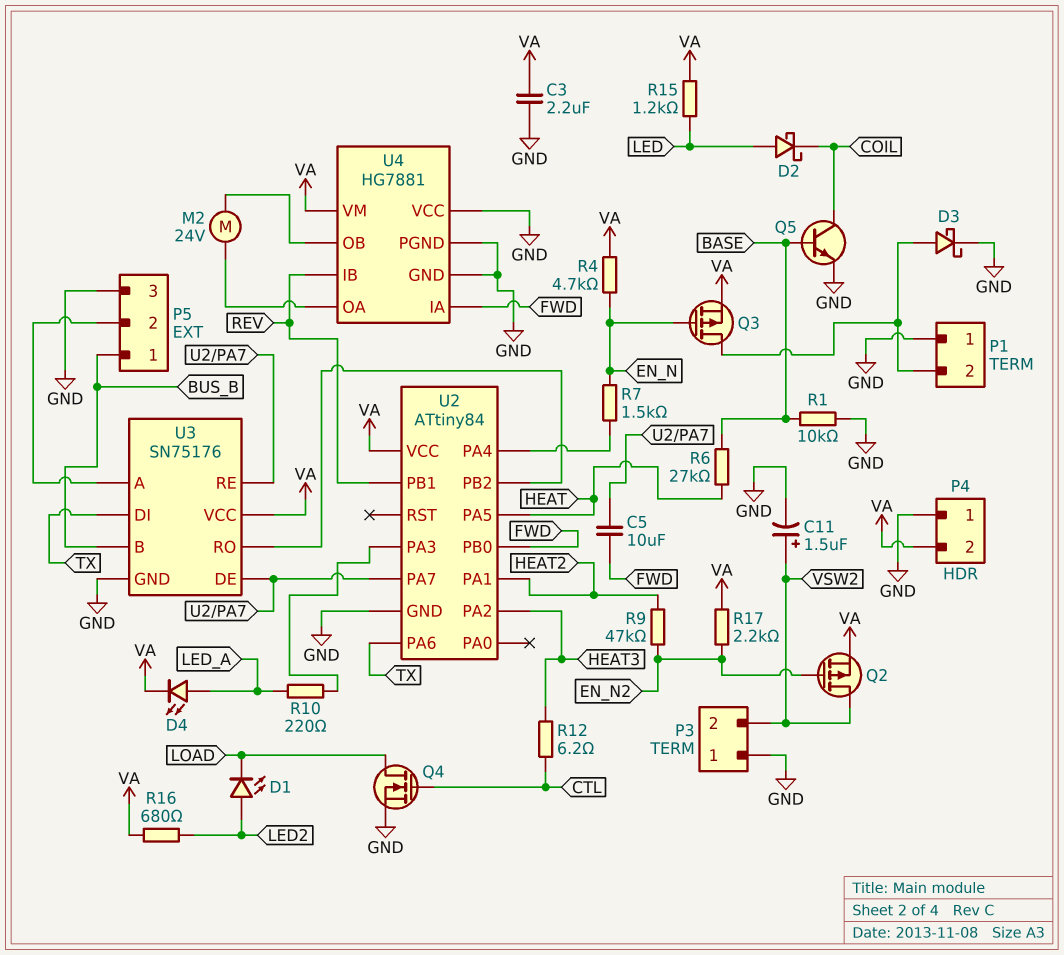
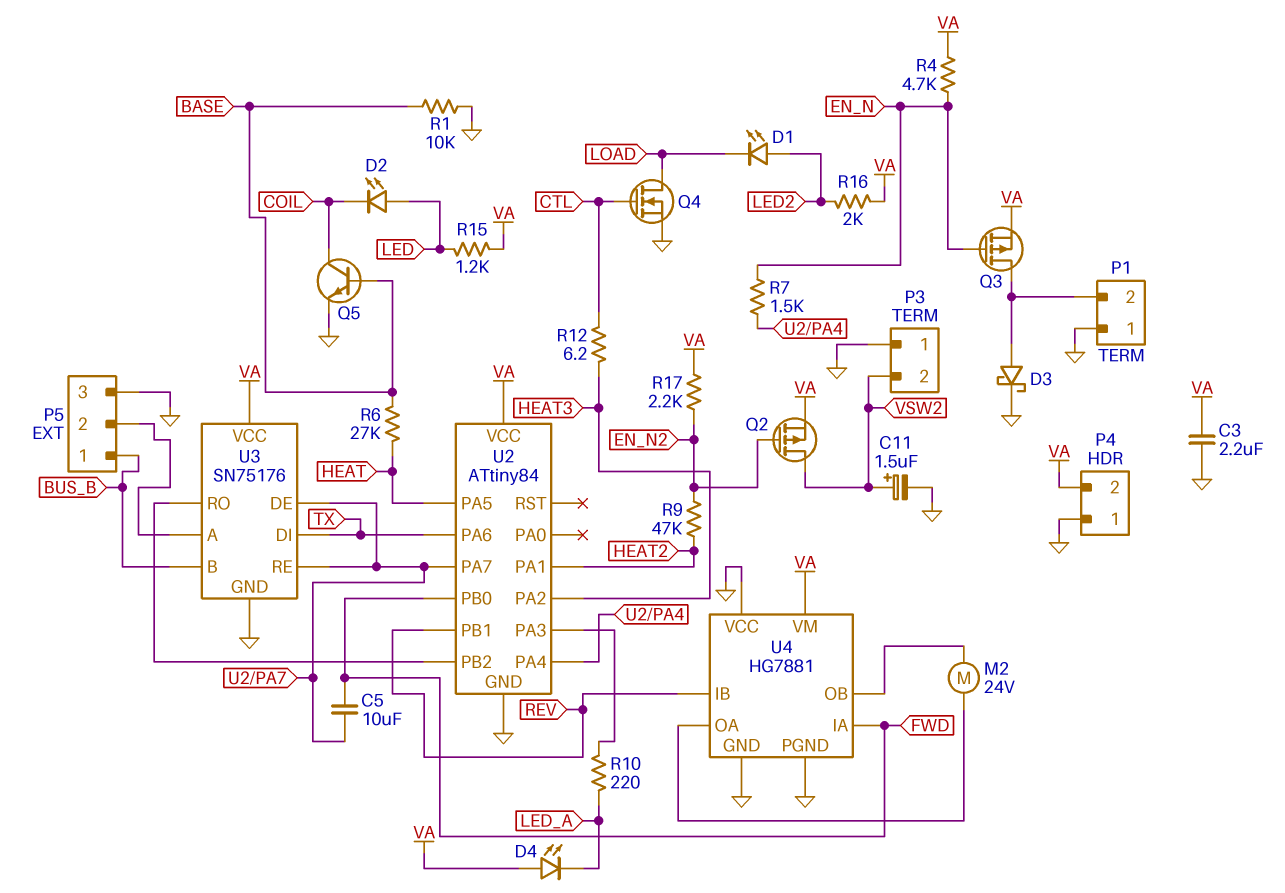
D2: schottky (A LED, K COIL) -> LED (A LED, K COIL)
D4: LED (A LED_A, K VA) -> LED (A VA, K LED_A)
R16: 680 (LED2, VA) -> 2k (LED2, VA)

